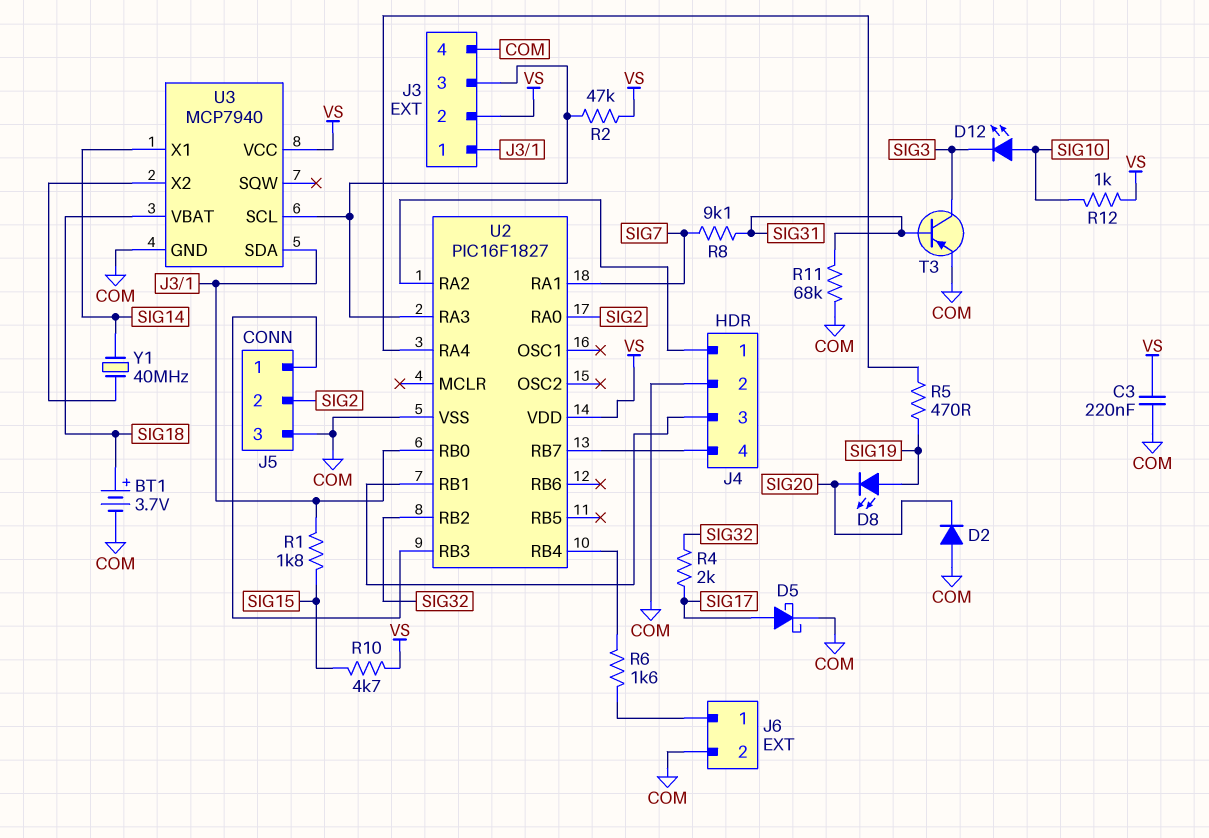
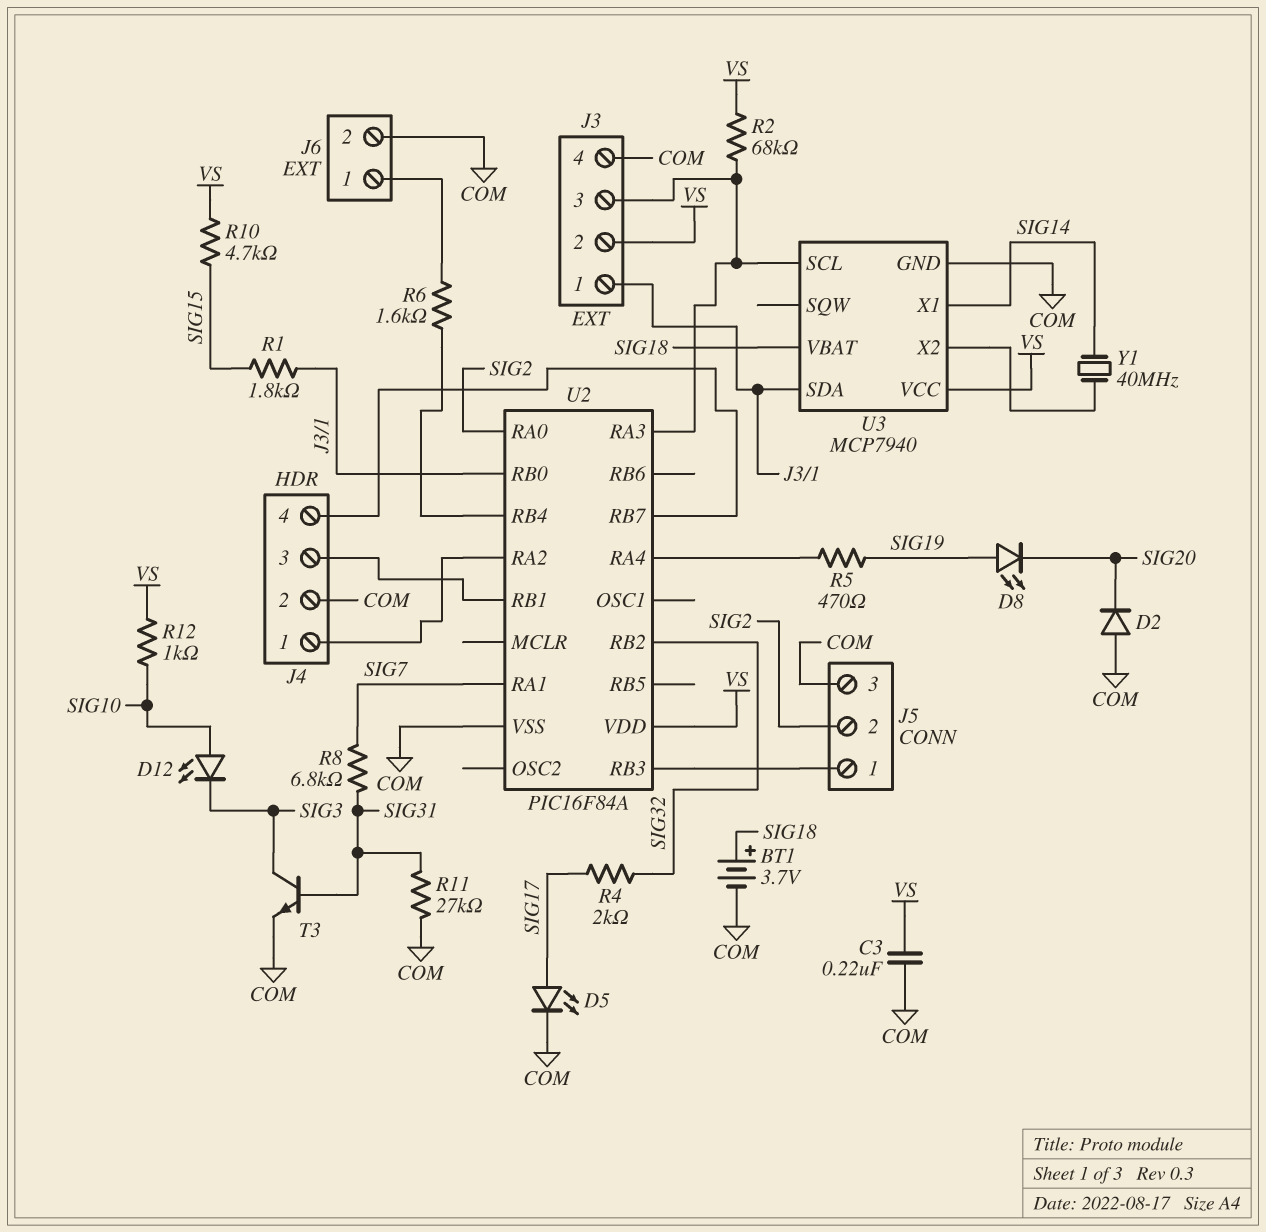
D5: schottky (A SIG17, K COM) -> LED (A SIG17, K COM)
R2: 47k (J3/3, VS) -> 68k (J3/3, VS)
R8: 9.1k (SIG7, SIG31) -> 6.8k (SIG7, SIG31)
R11: 68k (COM, SIG31) -> 27k (COM, SIG31)
T3: PNP (B SIG31, C SIG3, E COM) -> NPN (B SIG31, C SIG3, E COM)
U2: PIC16F1827 -> PIC16F84A

